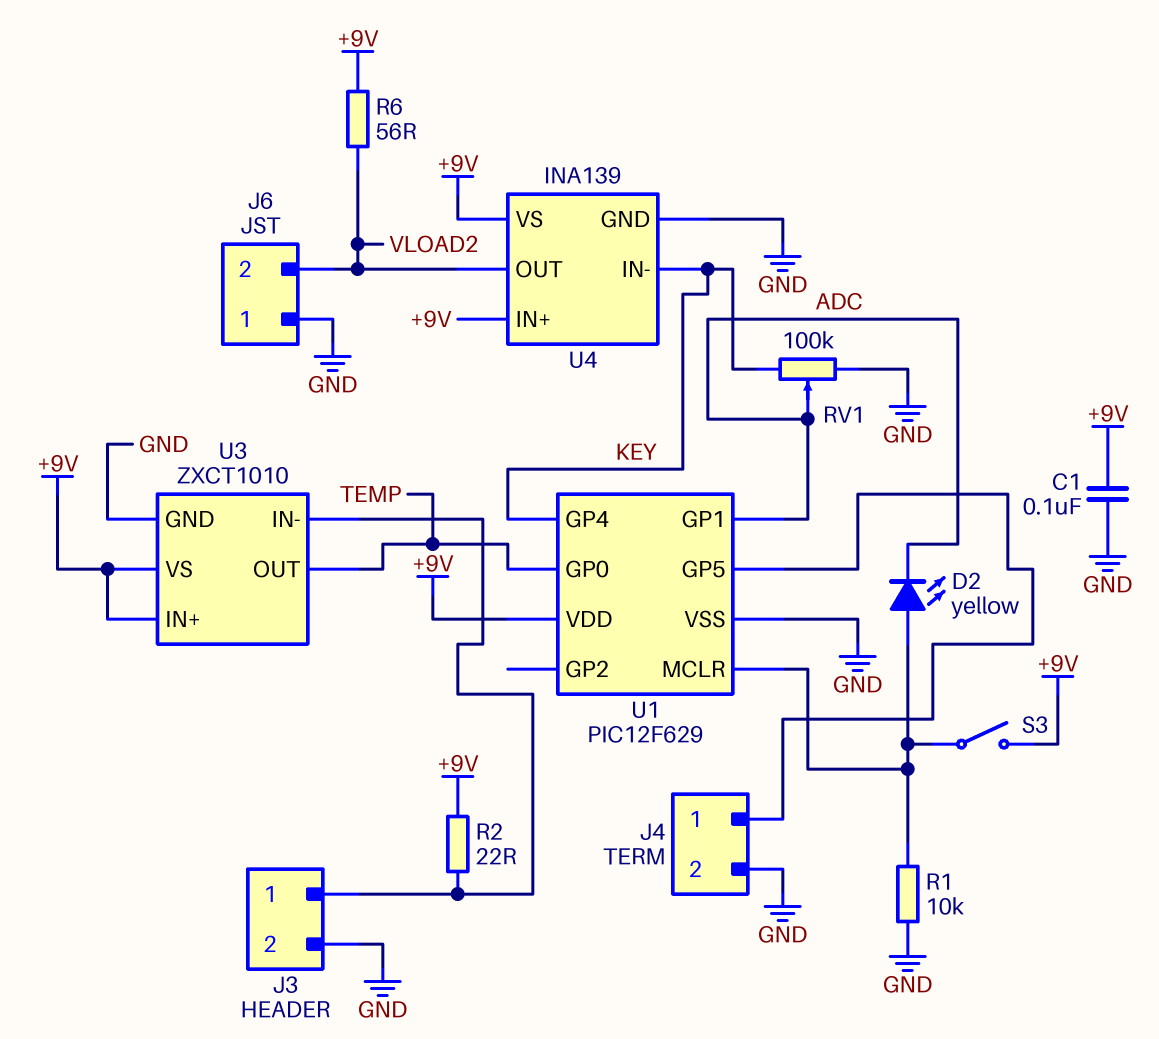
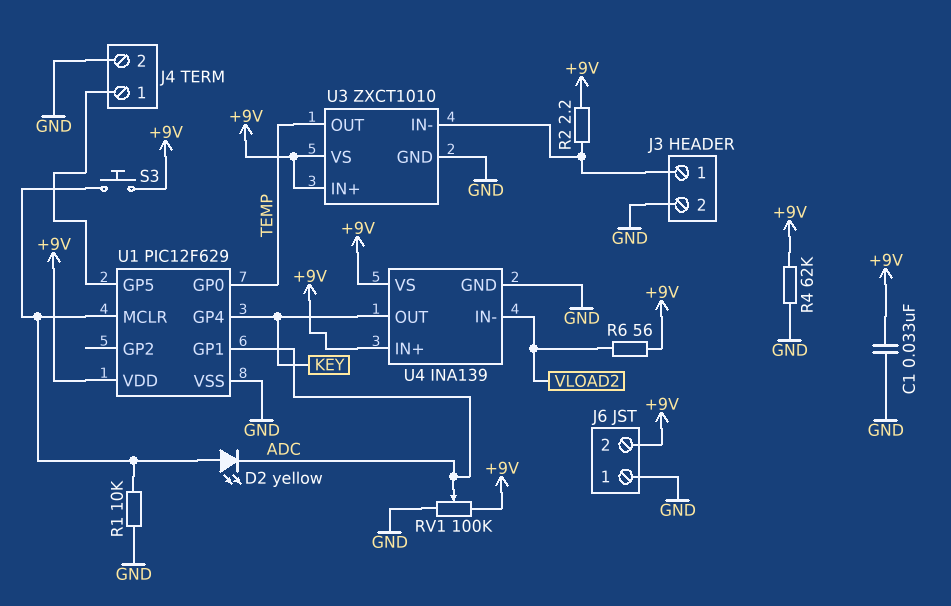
C1: 100nF (+9V, GND) -> 33nF (+9V, GND)
J6 pin 2: VLOAD2 -> +9V
R2: 22 (+9V, J3/1) -> 2.2 (+9V, J3/1)
R4: none -> 62k (+9V, GND)
RV1: 100k (GND, KEY, wiper ADC) -> 100k (+9V, GND, wiper ADC)
S3: switch (+9V, U1/MCLR) -> button (+9V, U1/MCLR)
U4 pin IN-: KEY -> VLOAD2
U4 pin OUT: VLOAD2 -> KEY

